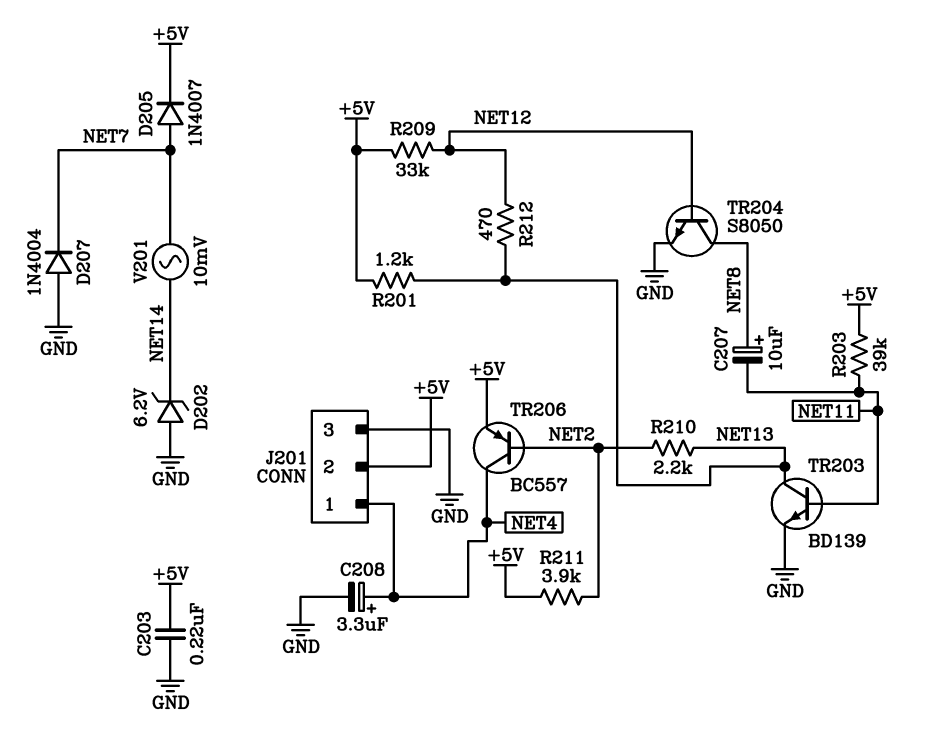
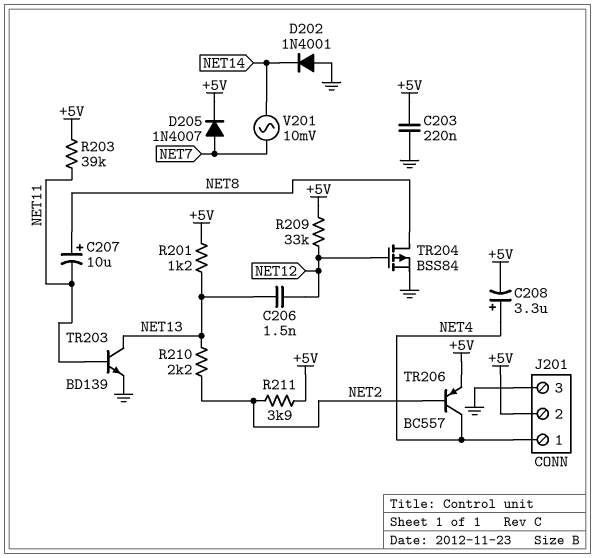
C206: none -> 1.5nF (NET12, NET13)
C208: 3.3uF (plus NET4, minus GND) -> 3.3uF (plus NET4, minus +5V)
D202: zener 6.2V (A GND, K NET14) -> diode 1N4001 (A GND, K NET14)
D207: diode 1N4004 (A GND, K NET7) -> none
R212: 470 (NET12, NET13) -> none
TR204: NPN S8050 (B NET12, C NET8, E GND) -> PMOS BSS84 (G NET12, D NET8, S GND)

